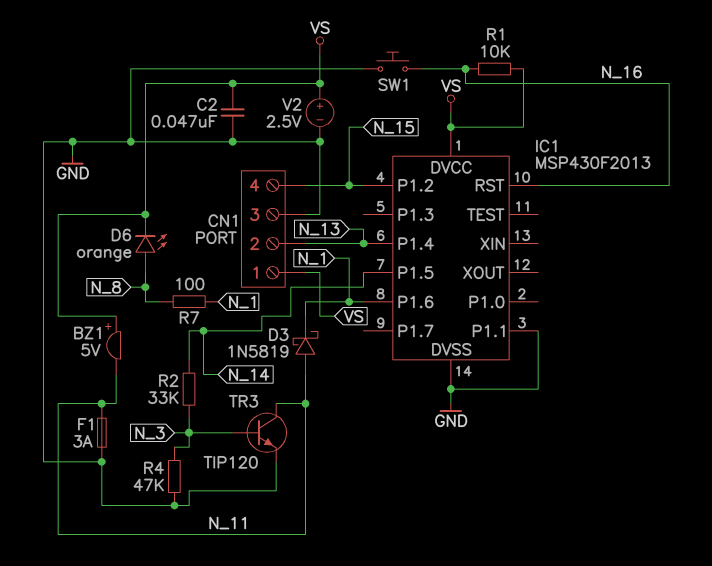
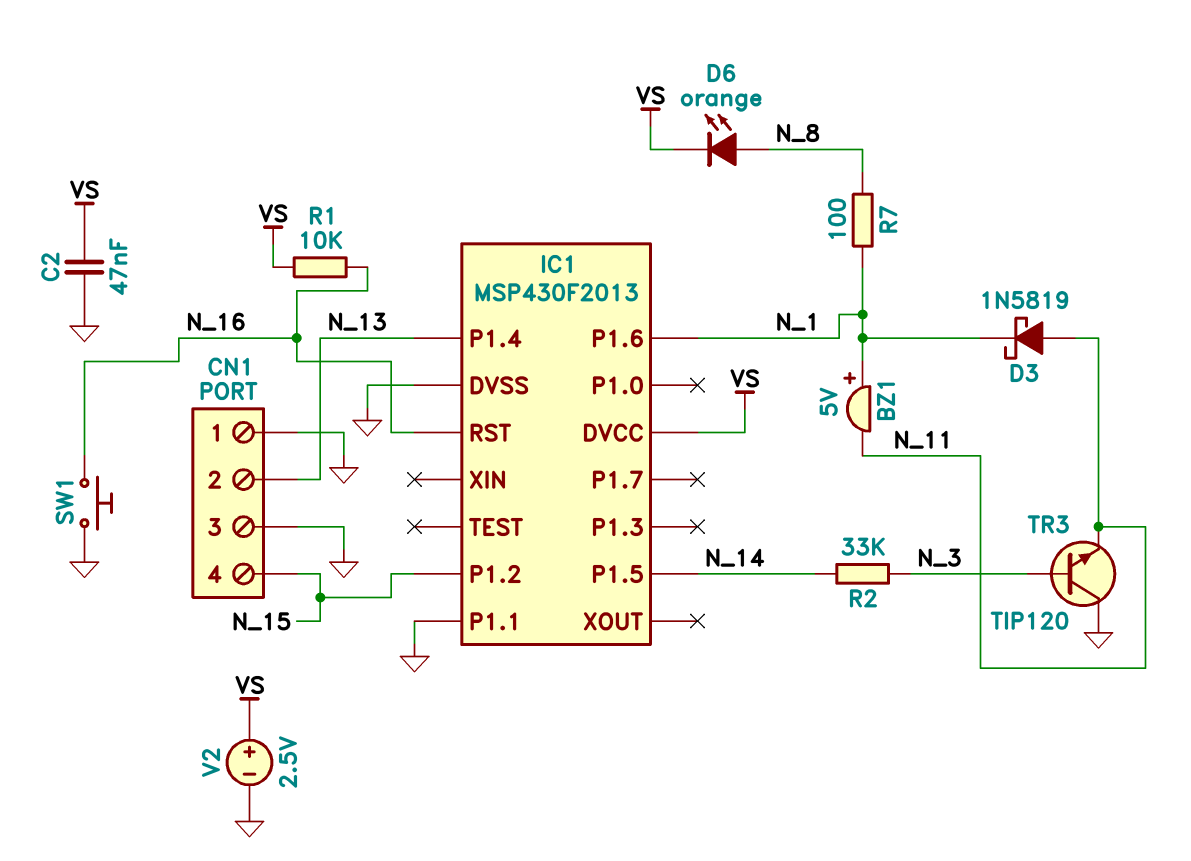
BZ1: buzzer 5V (plus VS, minus N_11) -> buzzer 5V (plus N_1, minus N_11)
CN1 pin 1: VS -> GND
F1: 3A (GND, N_11) -> none
R4: 47k (GND, N_3) -> none
TR3: NPN TIP120 (B N_3, C N_11, E GND) -> NPN TIP120 (B N_3, C GND, E N_11)

